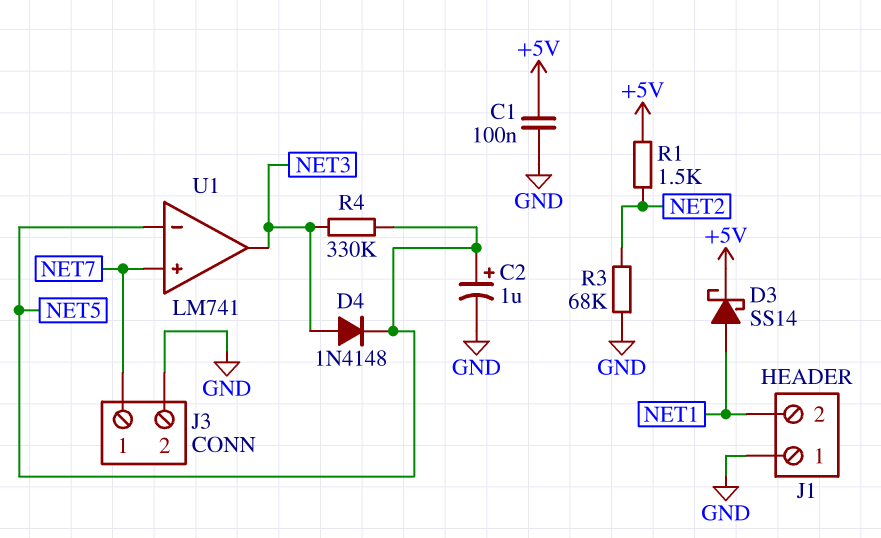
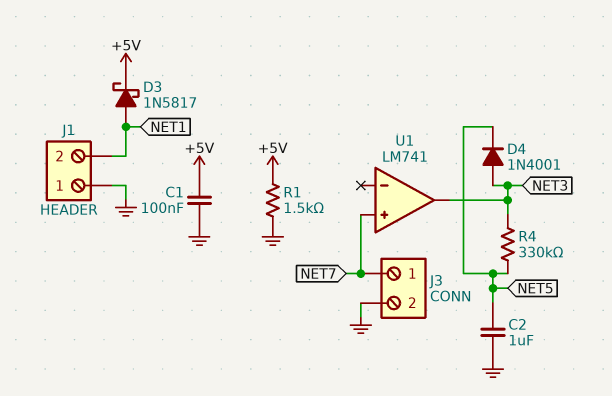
C2: 1uF (plus NET5, minus GND) -> 1uF (GND, NET5)
D3: schottky SS14 (A NET1, K +5V) -> schottky 1N5817 (A NET1, K +5V)
D4: diode 1N4148 (A NET3, K NET5) -> diode 1N4001 (A NET3, K NET5)
R1: 1.5k (+5V, NET2) -> 1.5k (+5V, GND)
R3: 68k (GND, NET2) -> none
U1 pin in-: NET5 -> none

